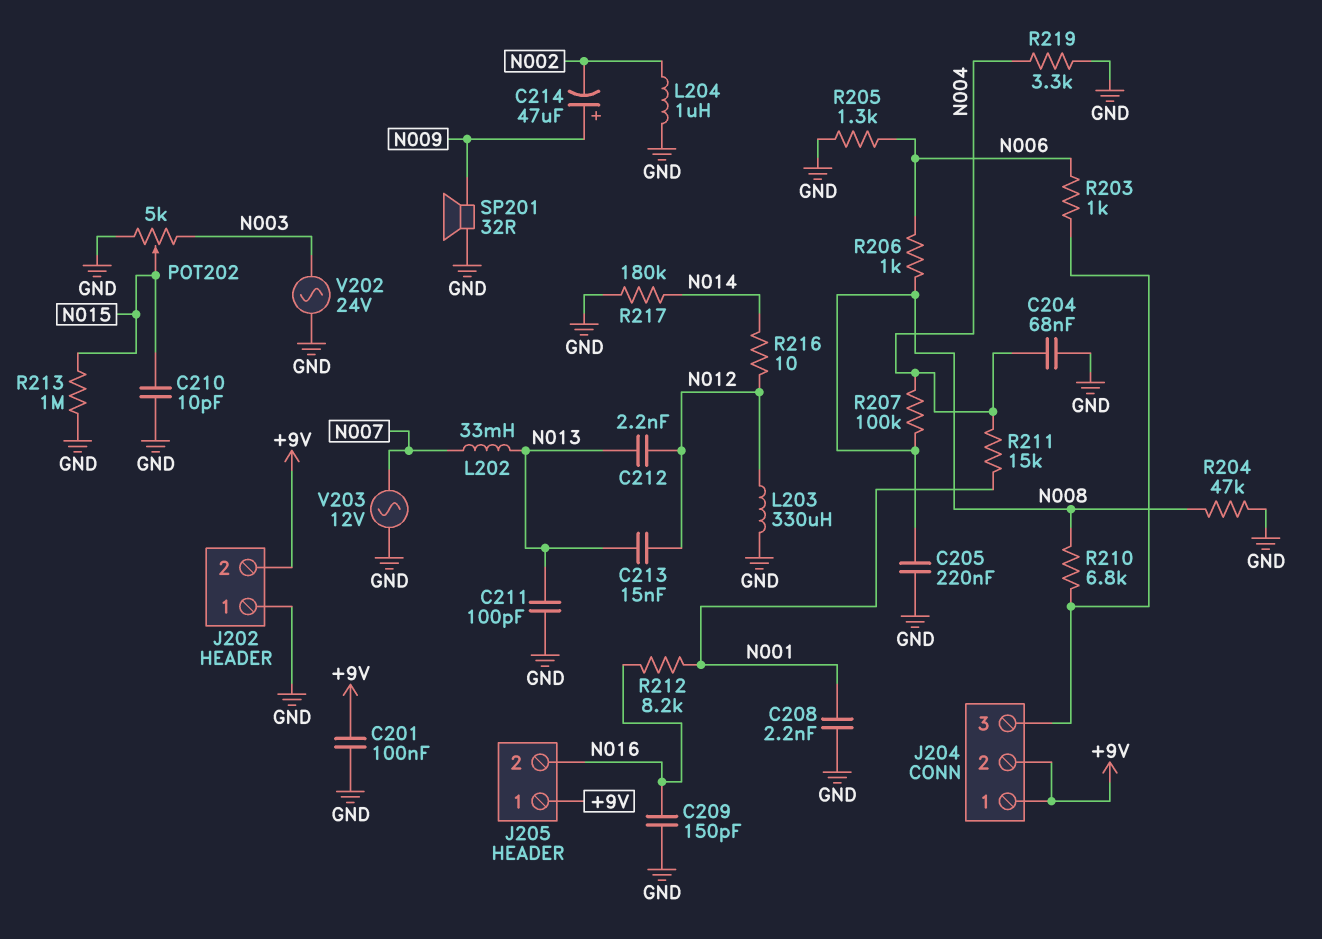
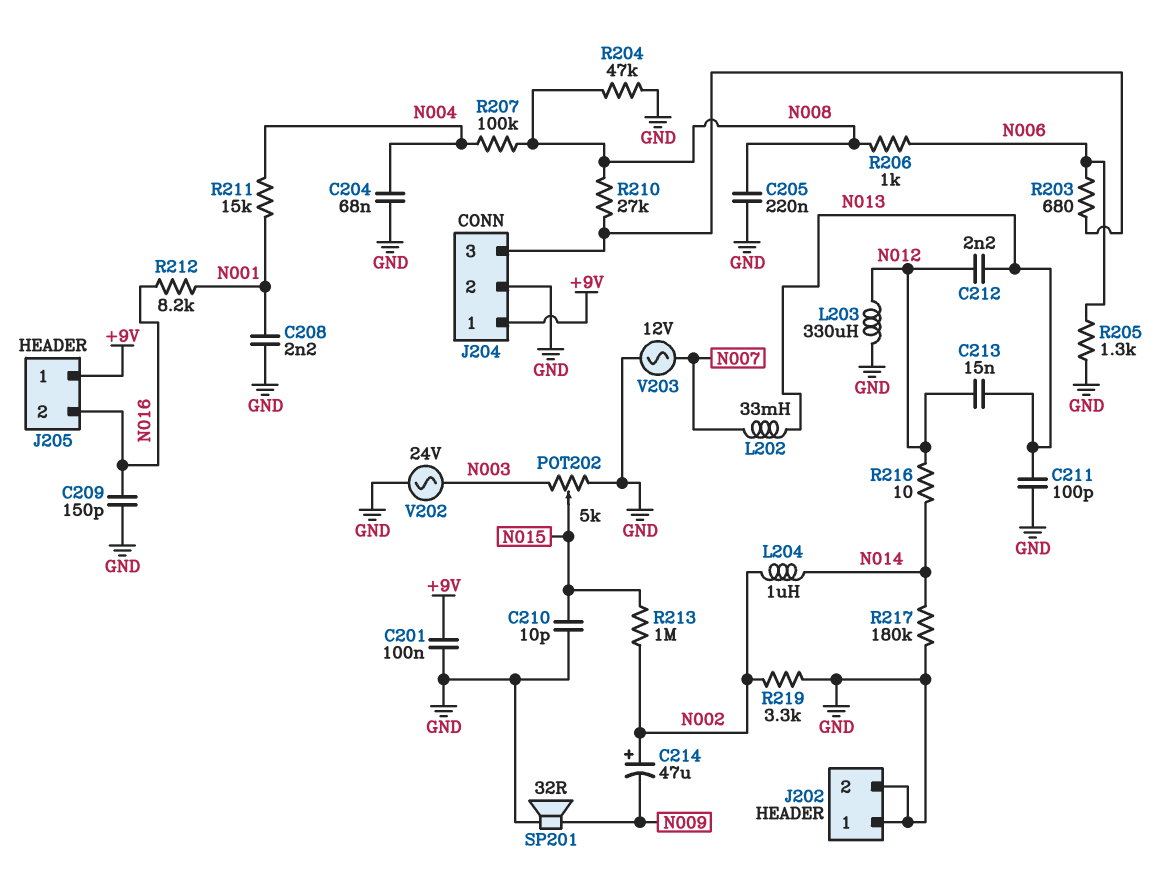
C214: 47uF (plus N009, minus N002) -> 47uF (plus N002, minus N009)
J202 pin 2: +9V -> GND
J204 pin 2: +9V -> GND
L204: 1uH (GND, N002) -> 1uH (N002, N014)
R203: 1k (J204/3, N006) -> 680 (J204/3, N006)
R210: 6.8k (J204/3, N008) -> 27k (J204/3, N008)
R213: 1M (GND, N015) -> 1M (N002, N015)
R219: 3.3k (GND, N004) -> 3.3k (GND, N002)

